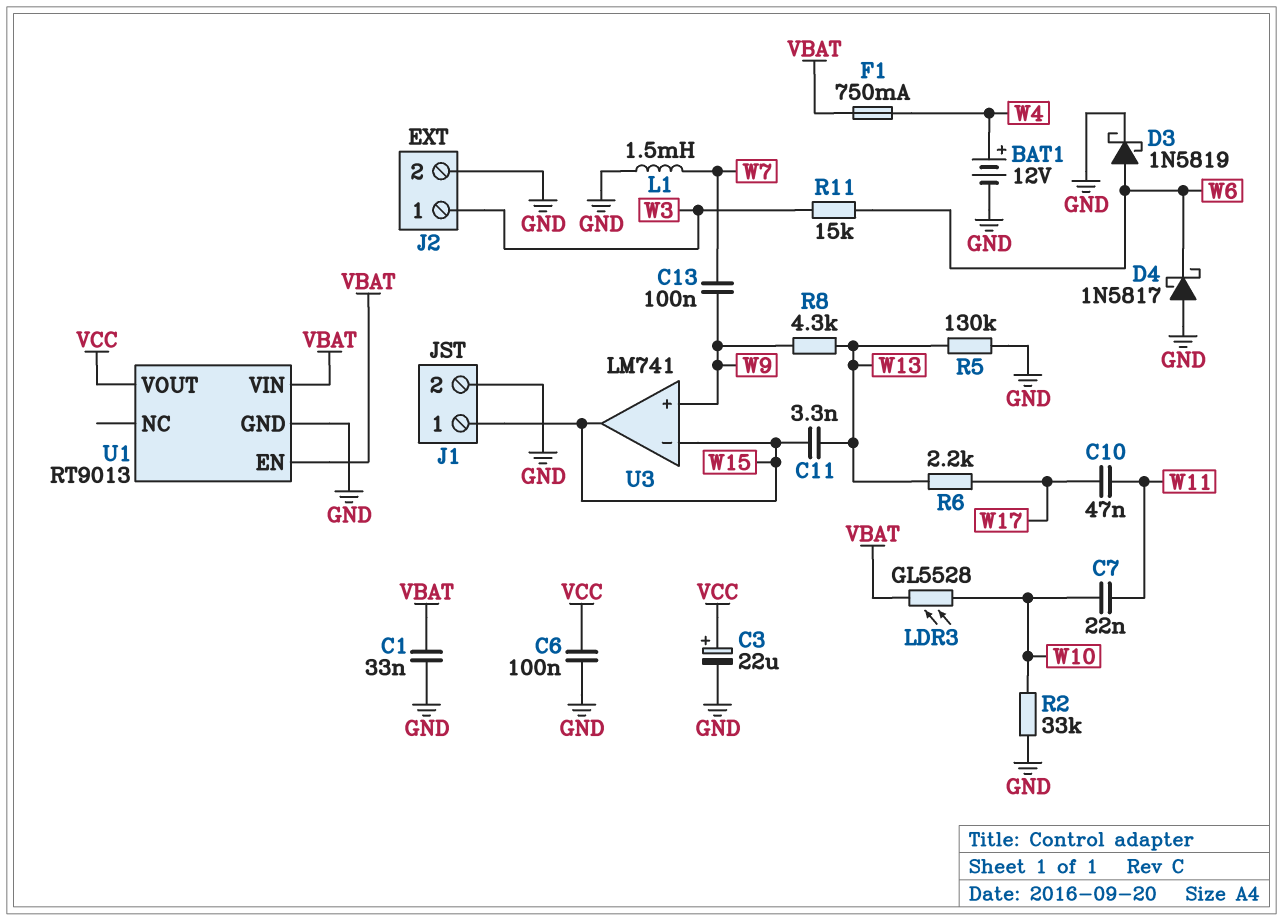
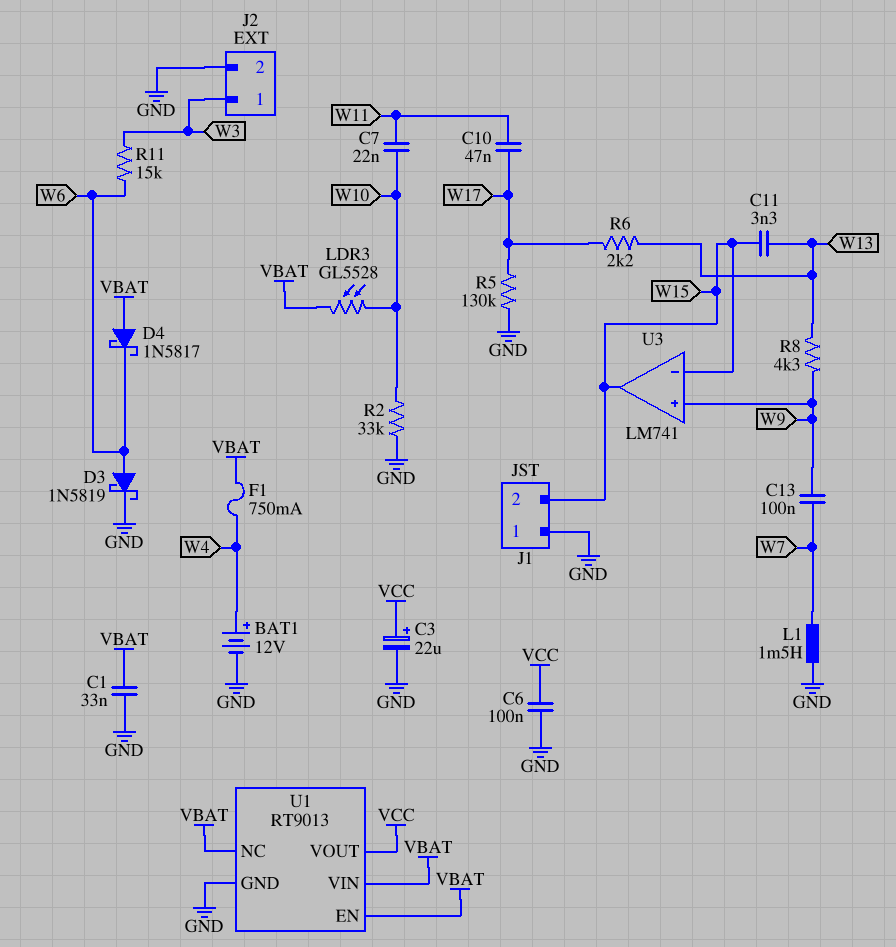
D4: schottky 1N5817 (A GND, K W6) -> schottky 1N5817 (A VBAT, K W6)
J1 pin 1: W15 -> GND
J1 pin 2: GND -> W15
R5: 130k (GND, W13) -> 130k (GND, W17)
U1 pin NC: none -> VBAT

